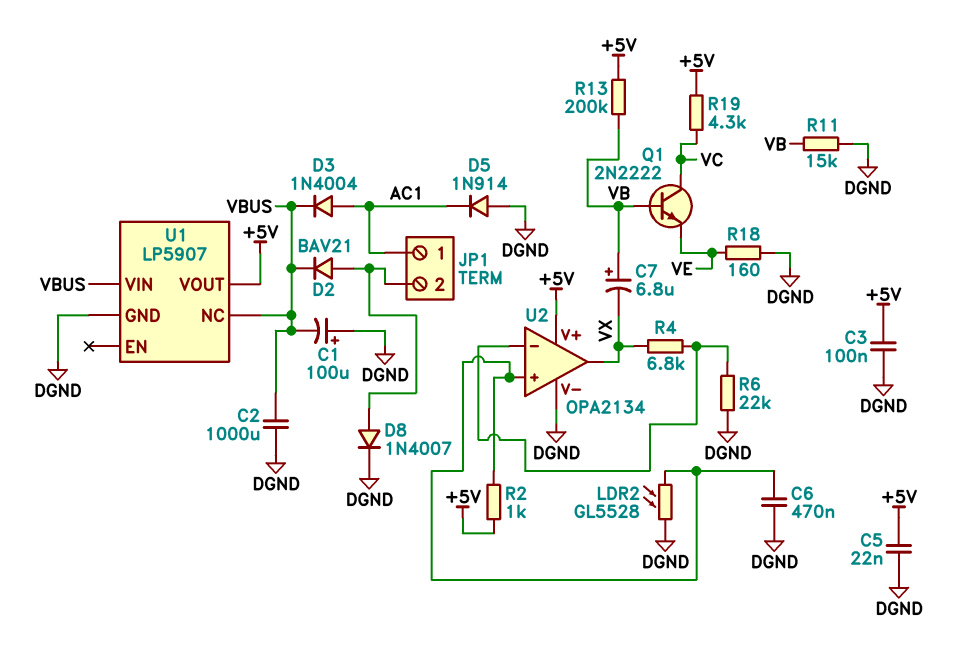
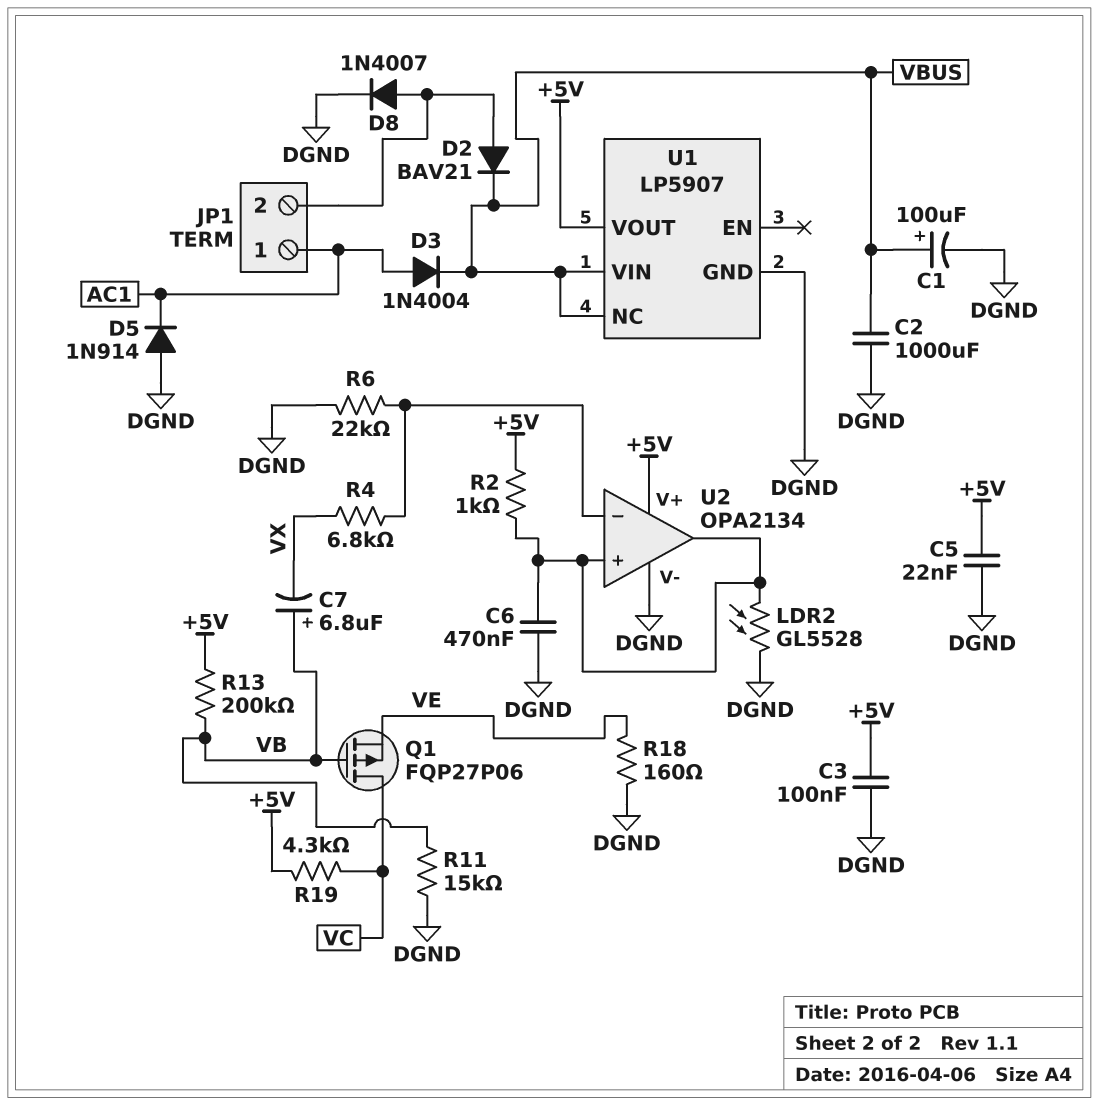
C1: 100uF (plus DGND, minus VBUS) -> 100uF (plus VBUS, minus DGND)
Q1: NPN 2N2222 (B VB, C VC, E VE) -> PMOS FQP27P06 (G VB, D VC, S VE)
U2 pin out: VX -> U2/in+

